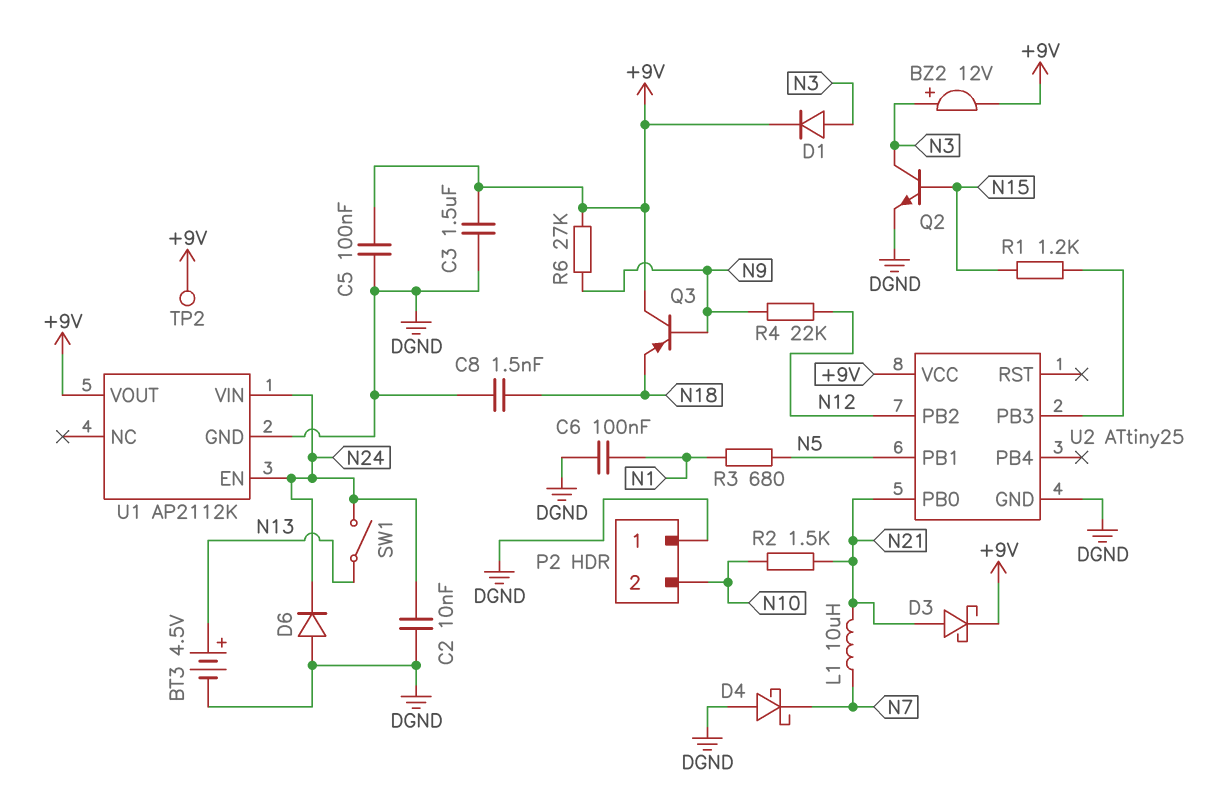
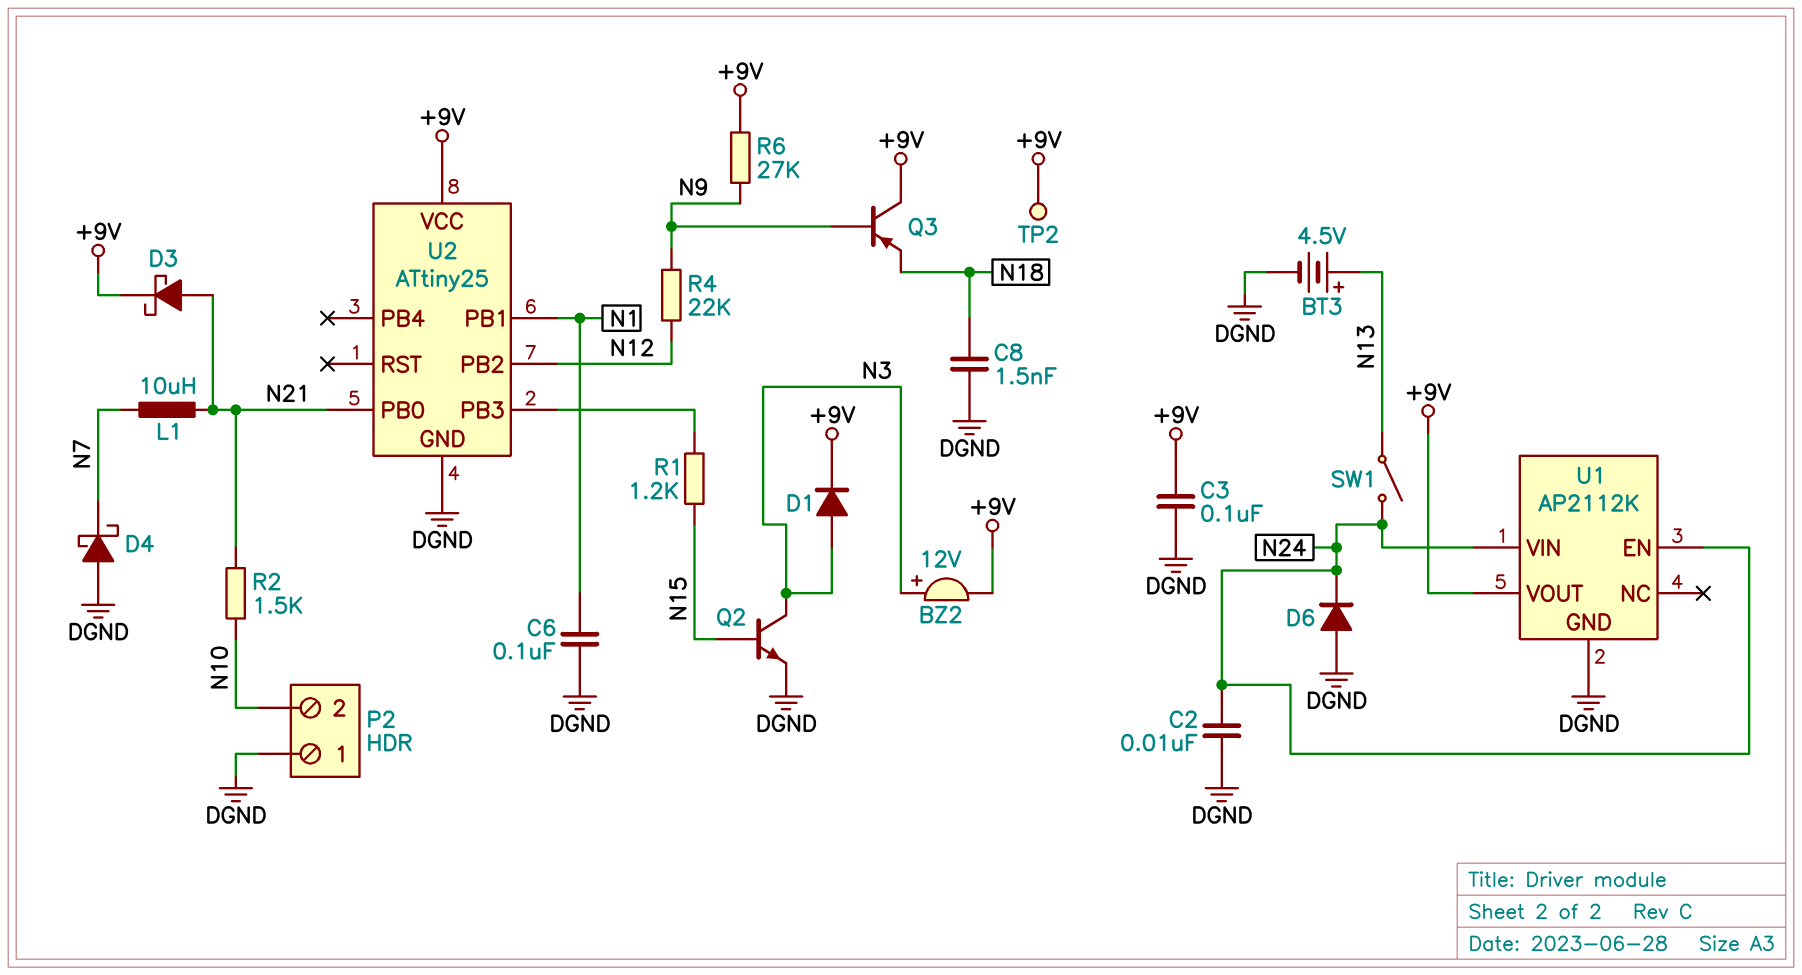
C3: 1.5uF (+9V, DGND) -> 100nF (+9V, DGND)
C5: 100nF (+9V, DGND) -> none
R3: 680 (N1, N5) -> none
U2 pin PB1: N5 -> N1

